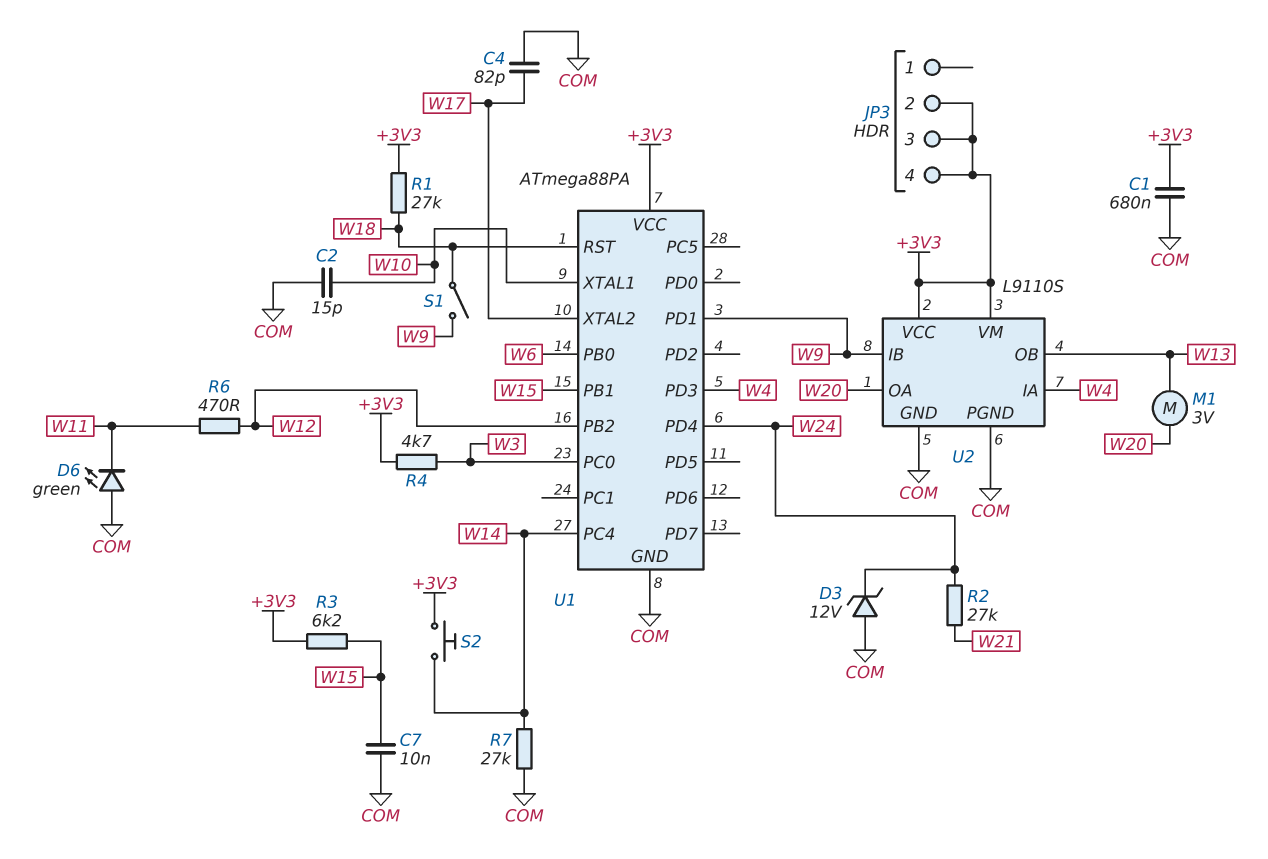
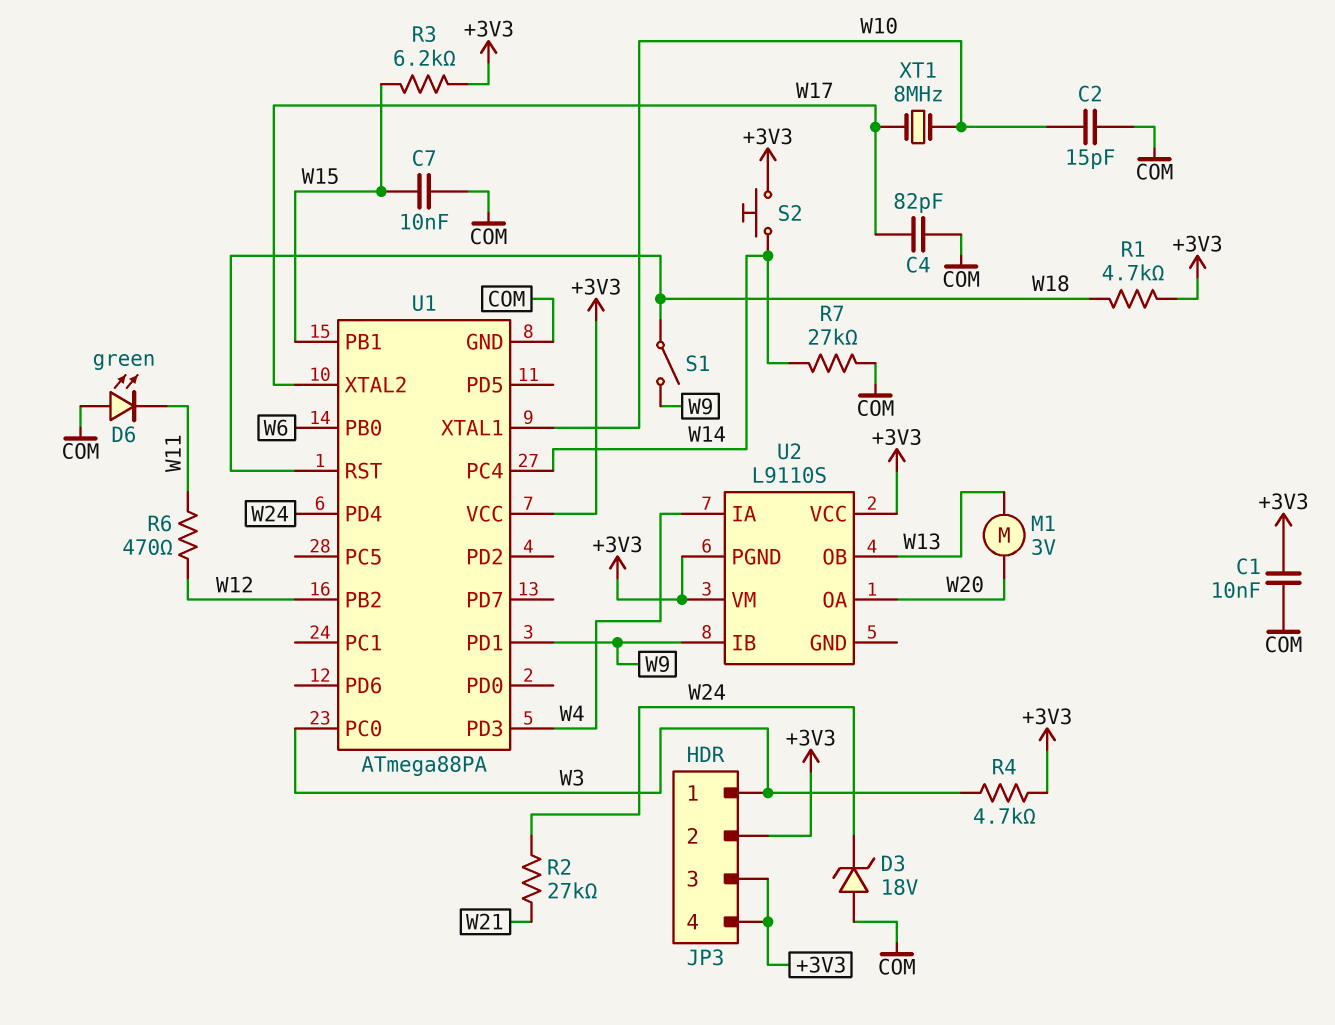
C1: 680nF (+3V3, COM) -> 10nF (+3V3, COM)
D3: zener 12V (A COM, K W24) -> zener 18V (A COM, K W24)
JP3 pin 1: none -> W3
R1: 27k (+3V3, W18) -> 4.7k (+3V3, W18)
U2 pin GND: COM -> none
U2 pin PGND: COM -> +3V3
XT1: none -> 8MHz (W10, W17)

